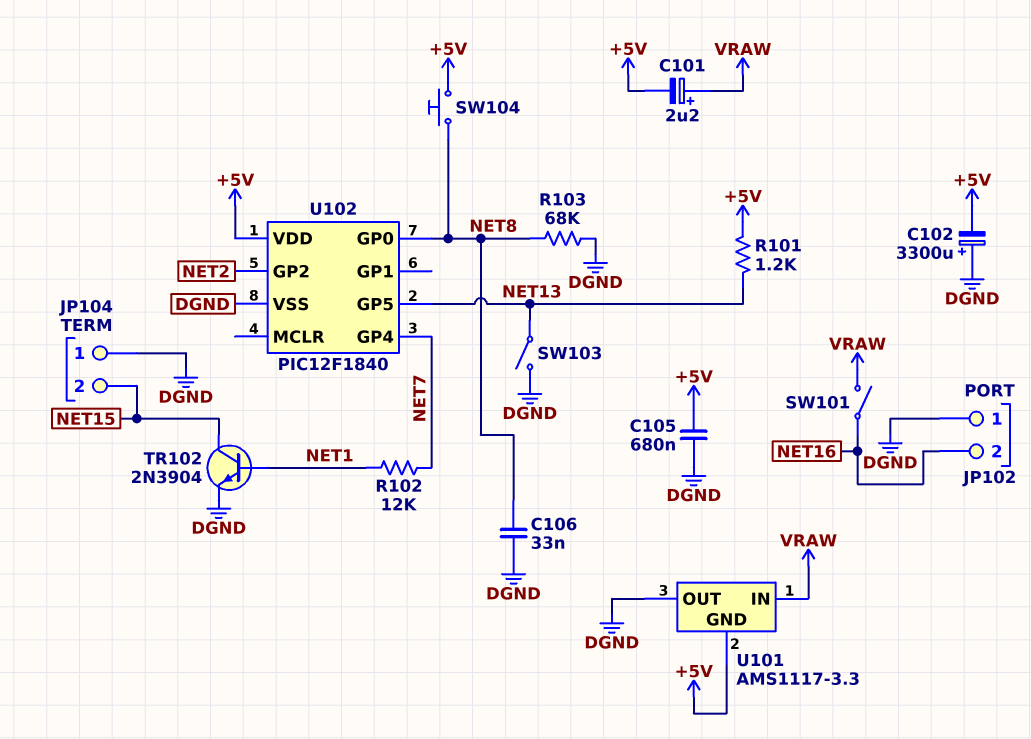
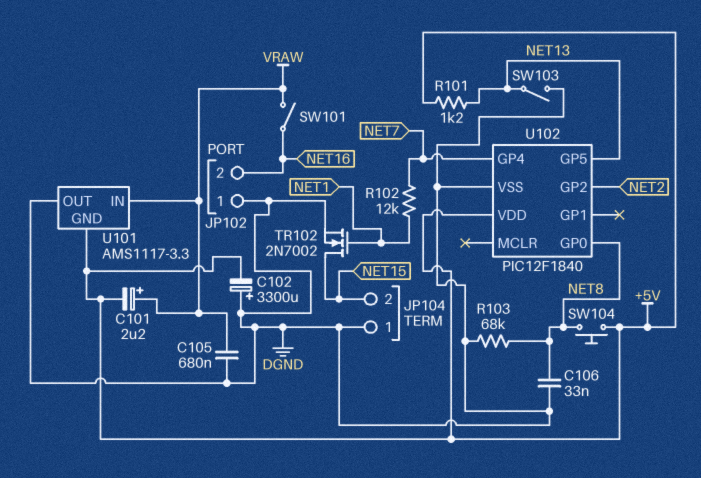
C105: 680nF (+5V, DGND) -> 680nF (DGND, VRAW)
TR102: NPN 2N3904 (B NET1, C NET15, E DGND) -> NMOS 2N7002 (G NET1, D NET15, S DGND)

